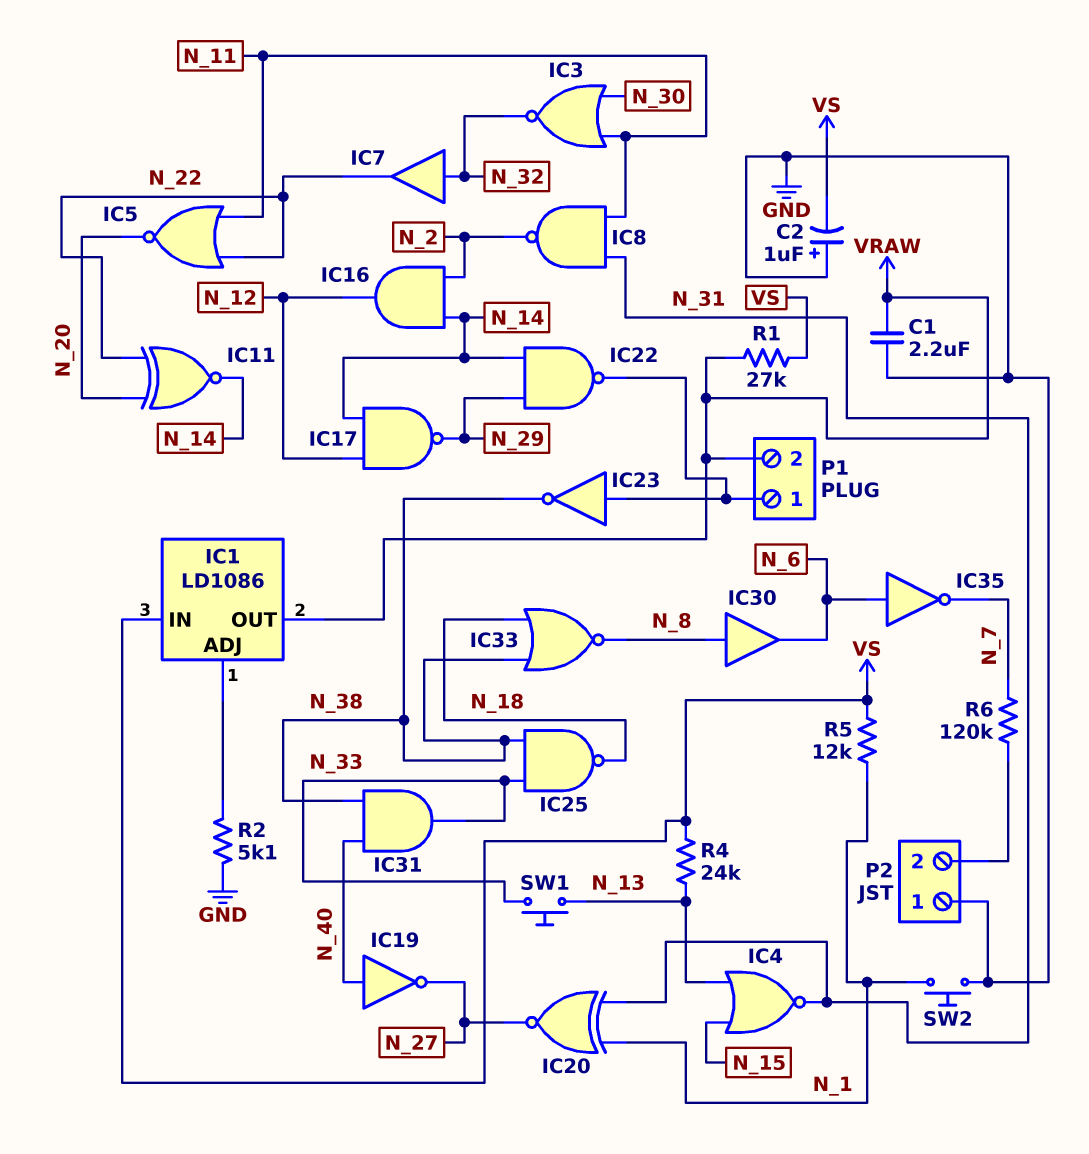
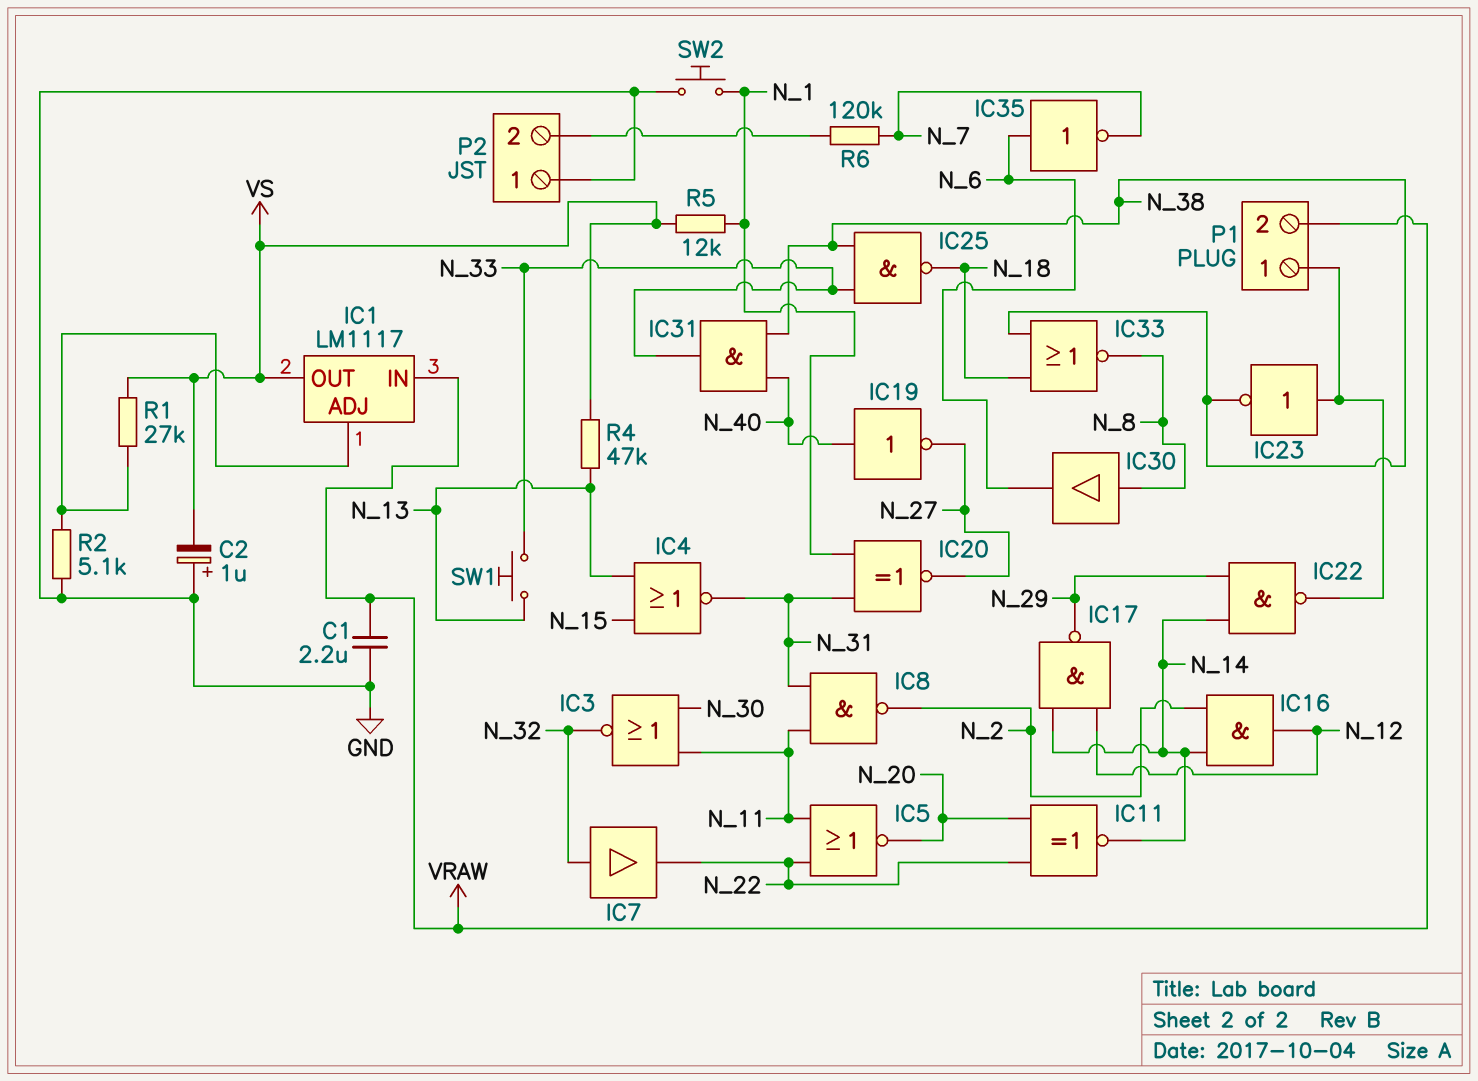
IC1: LD1086 -> LM1117
IC1 pin IN: VS -> VRAW
IC1 pin OUT: VRAW -> VS
R1: 27k (VRAW, VS) -> 27k (IC1/ADJ, VS)
R4: 24k (N_13, VS) -> 47k (N_13, VS)

